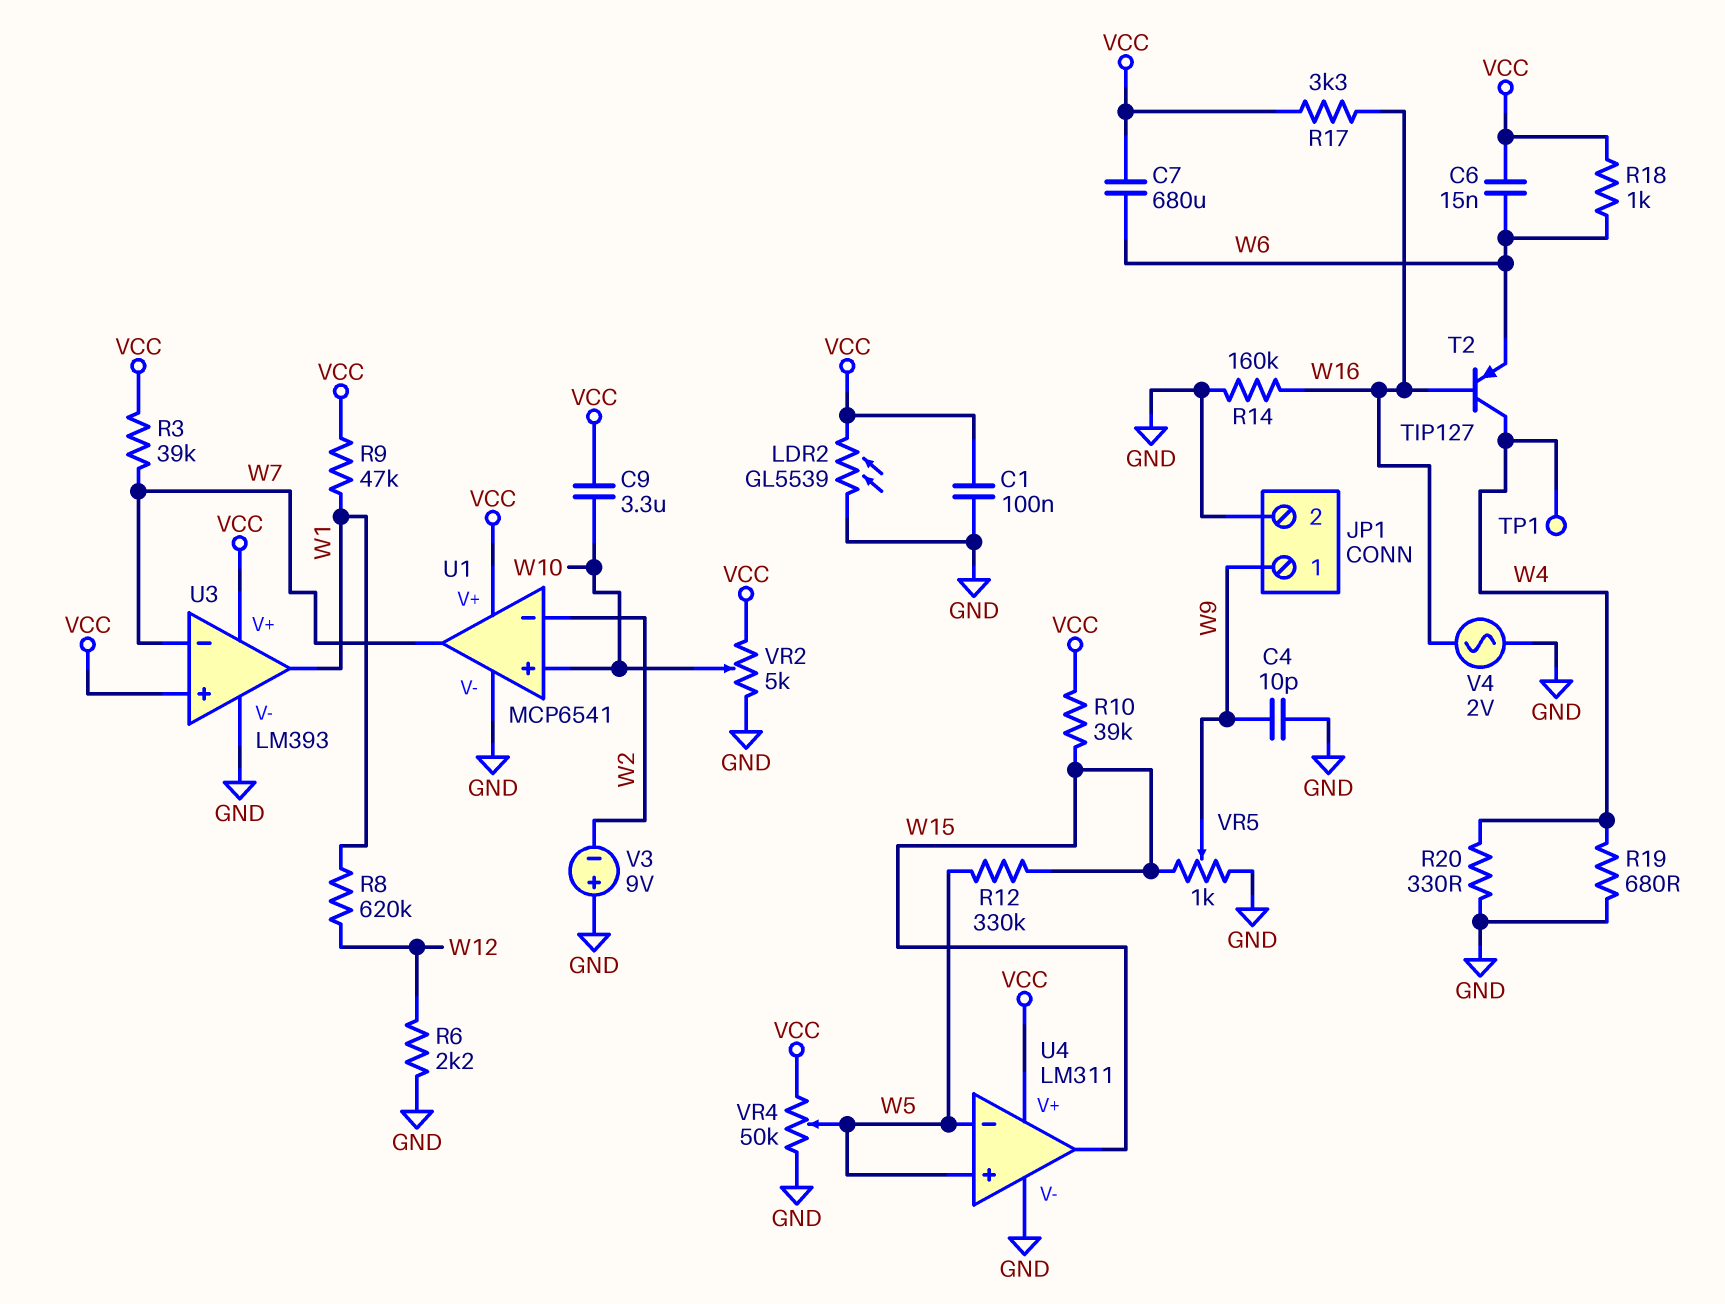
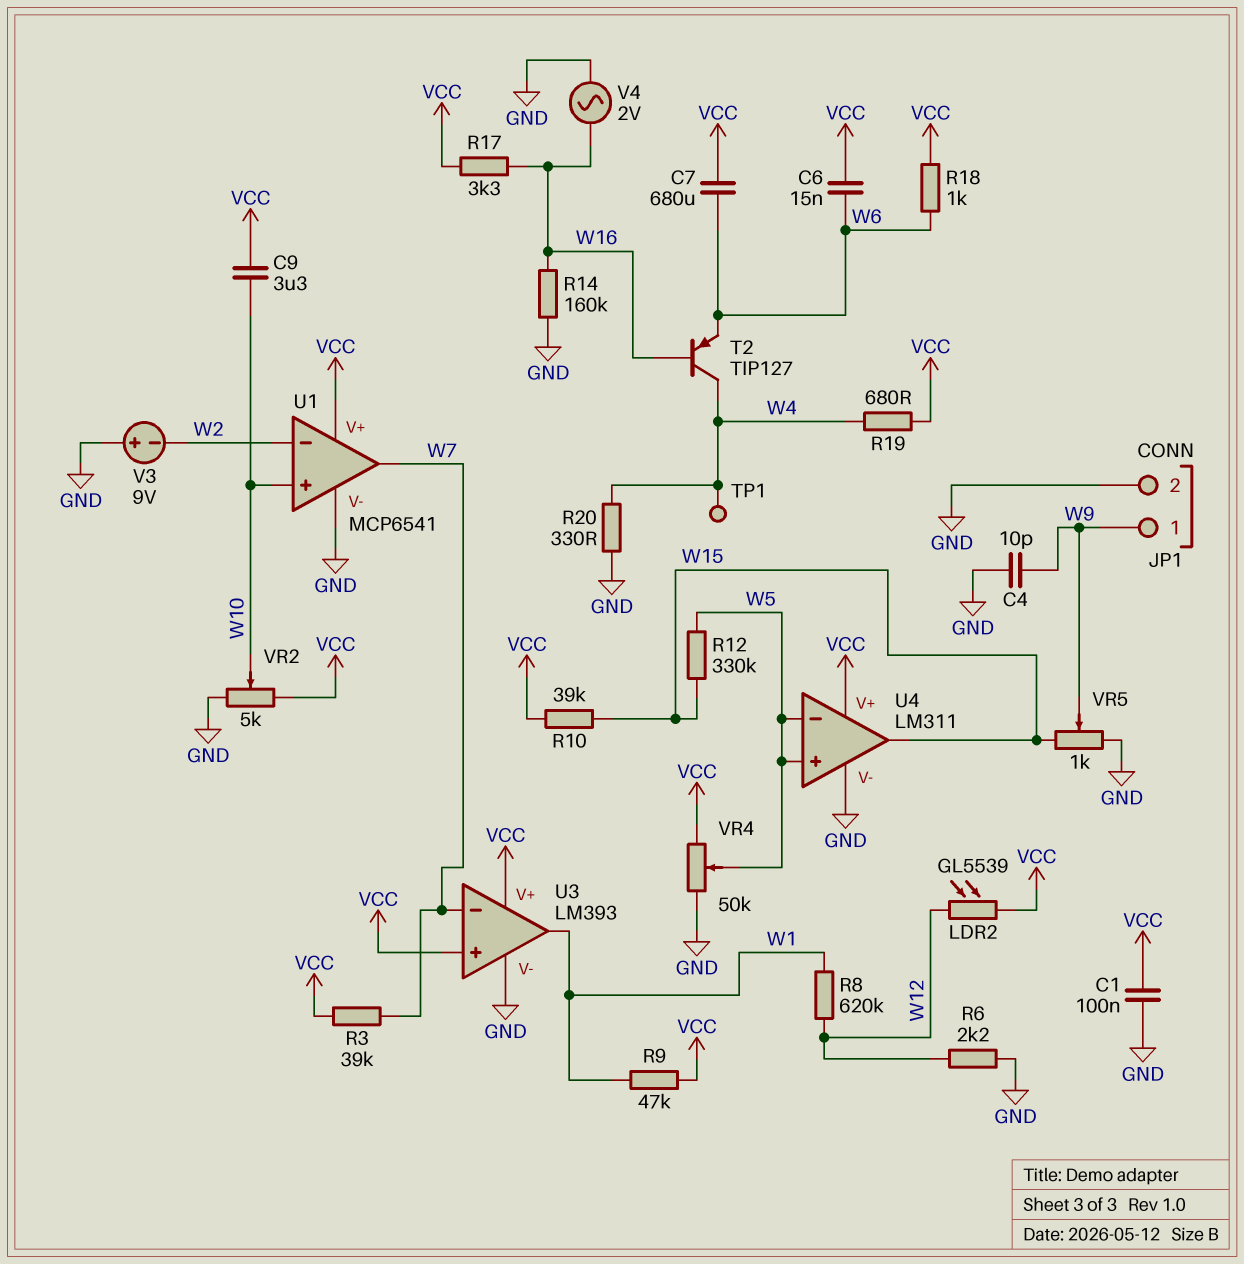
LDR2: GL5539 (GND, VCC) -> GL5539 (VCC, W12)
R19: 680 (GND, W4) -> 680 (VCC, W4)

